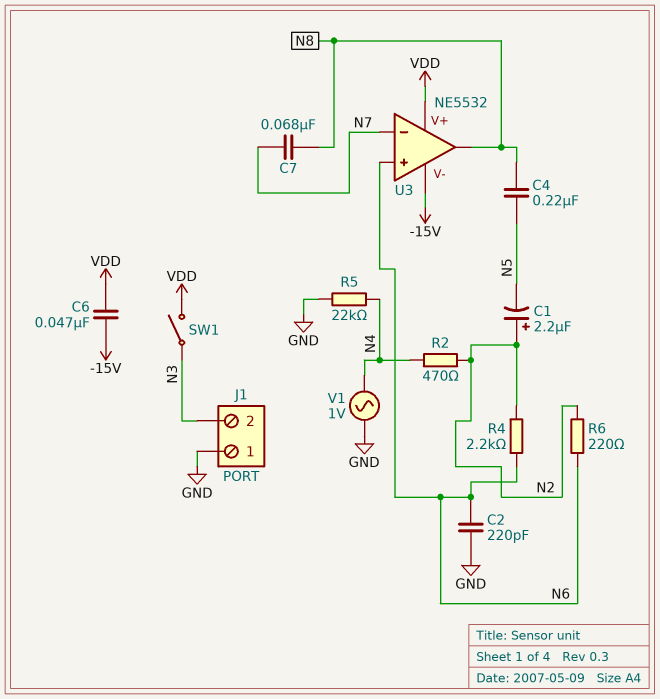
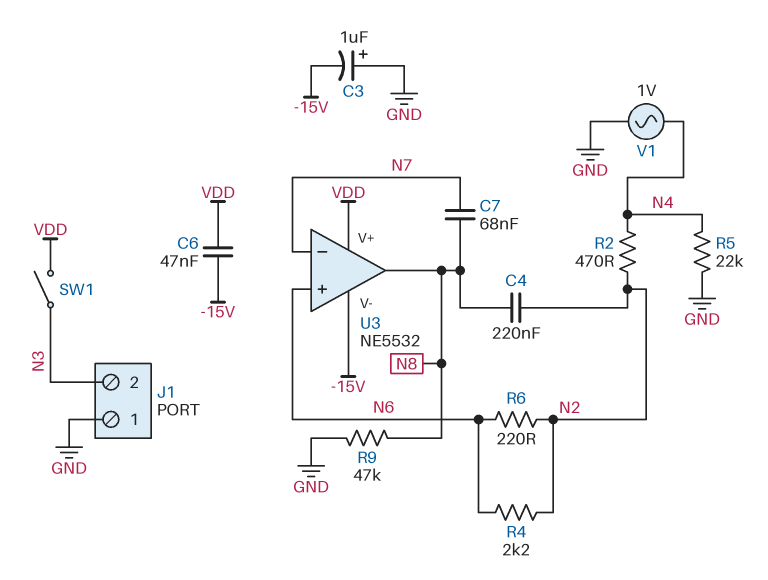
C1: 2.2uF (plus N2, minus N5) -> none
C2: 220pF (GND, N6) -> none
C3: none -> 1uF (plus GND, minus -15V)
C4: 220nF (N5, N8) -> 220nF (N2, N8)
R9: none -> 47k (GND, N8)

